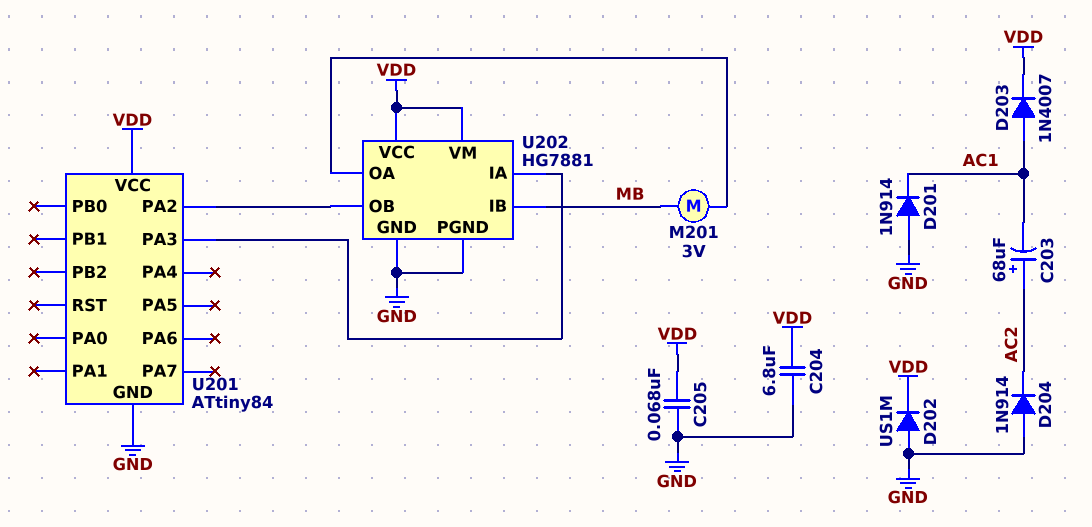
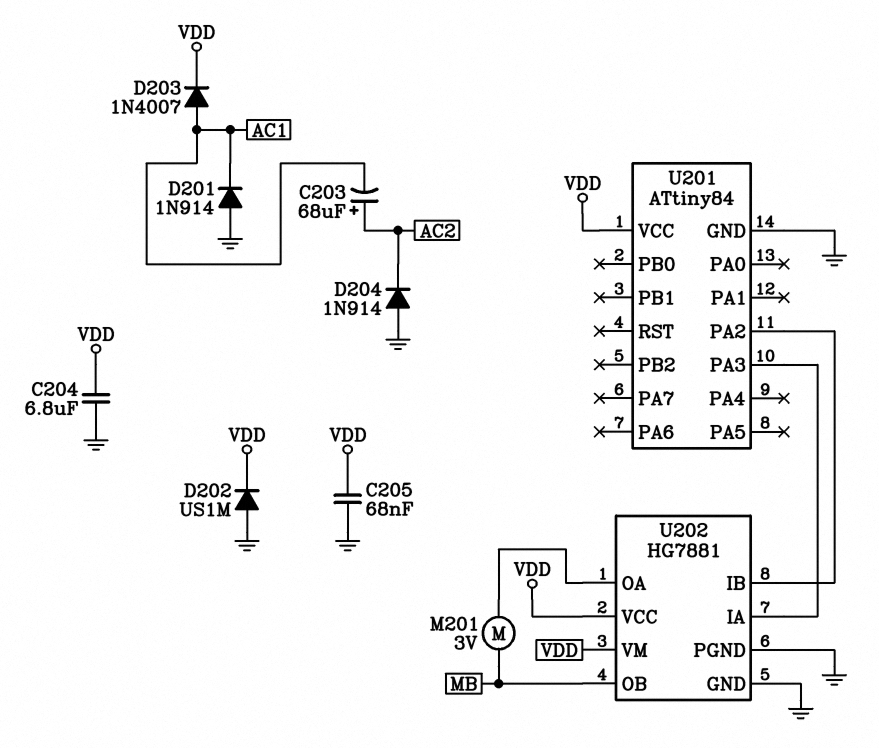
U202 pin IB: MB -> U201/PA2
U202 pin OB: U201/PA2 -> MB

